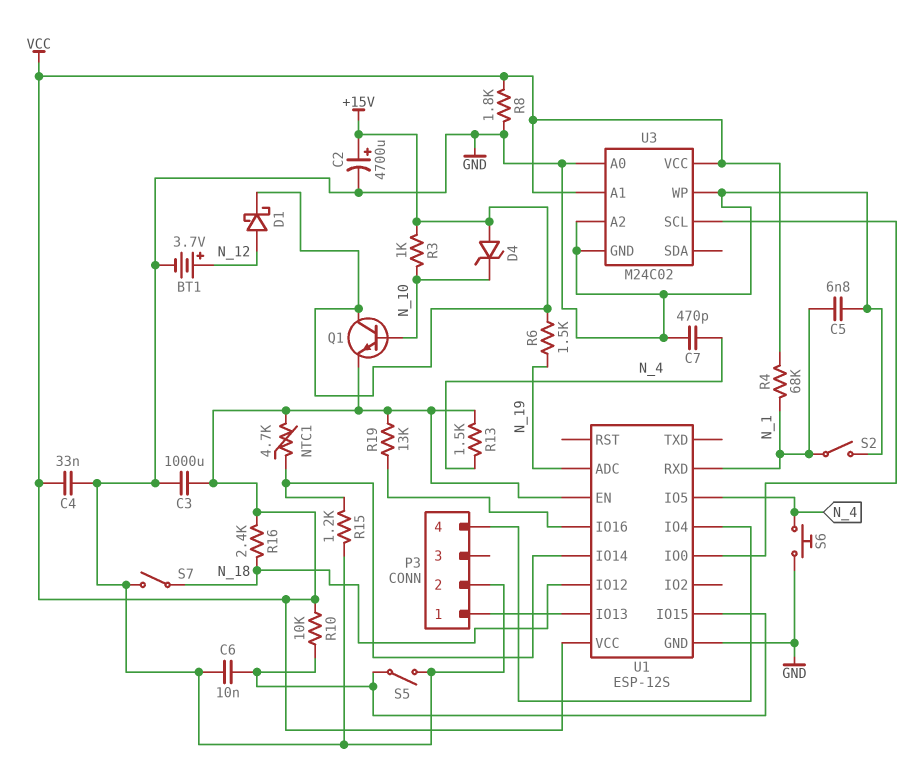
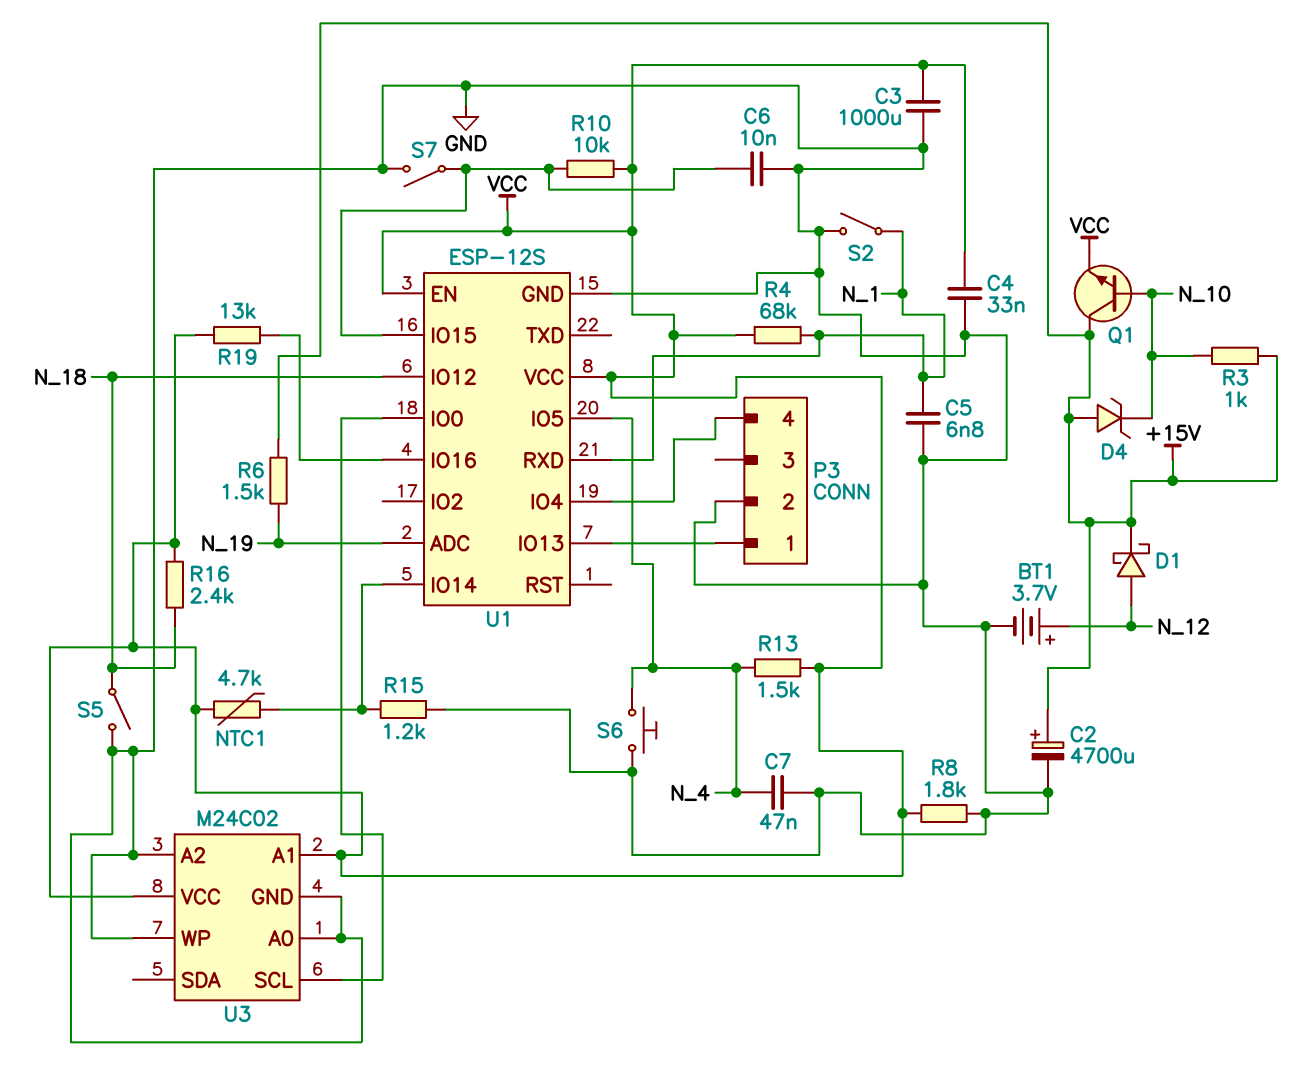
C7: 470pF (GND, N_4) -> 47nF (GND, N_4)
S5: switch (GND, U1/IO15) -> switch (GND, N_18)
S7: switch (GND, N_18) -> switch (GND, U1/IO15)

